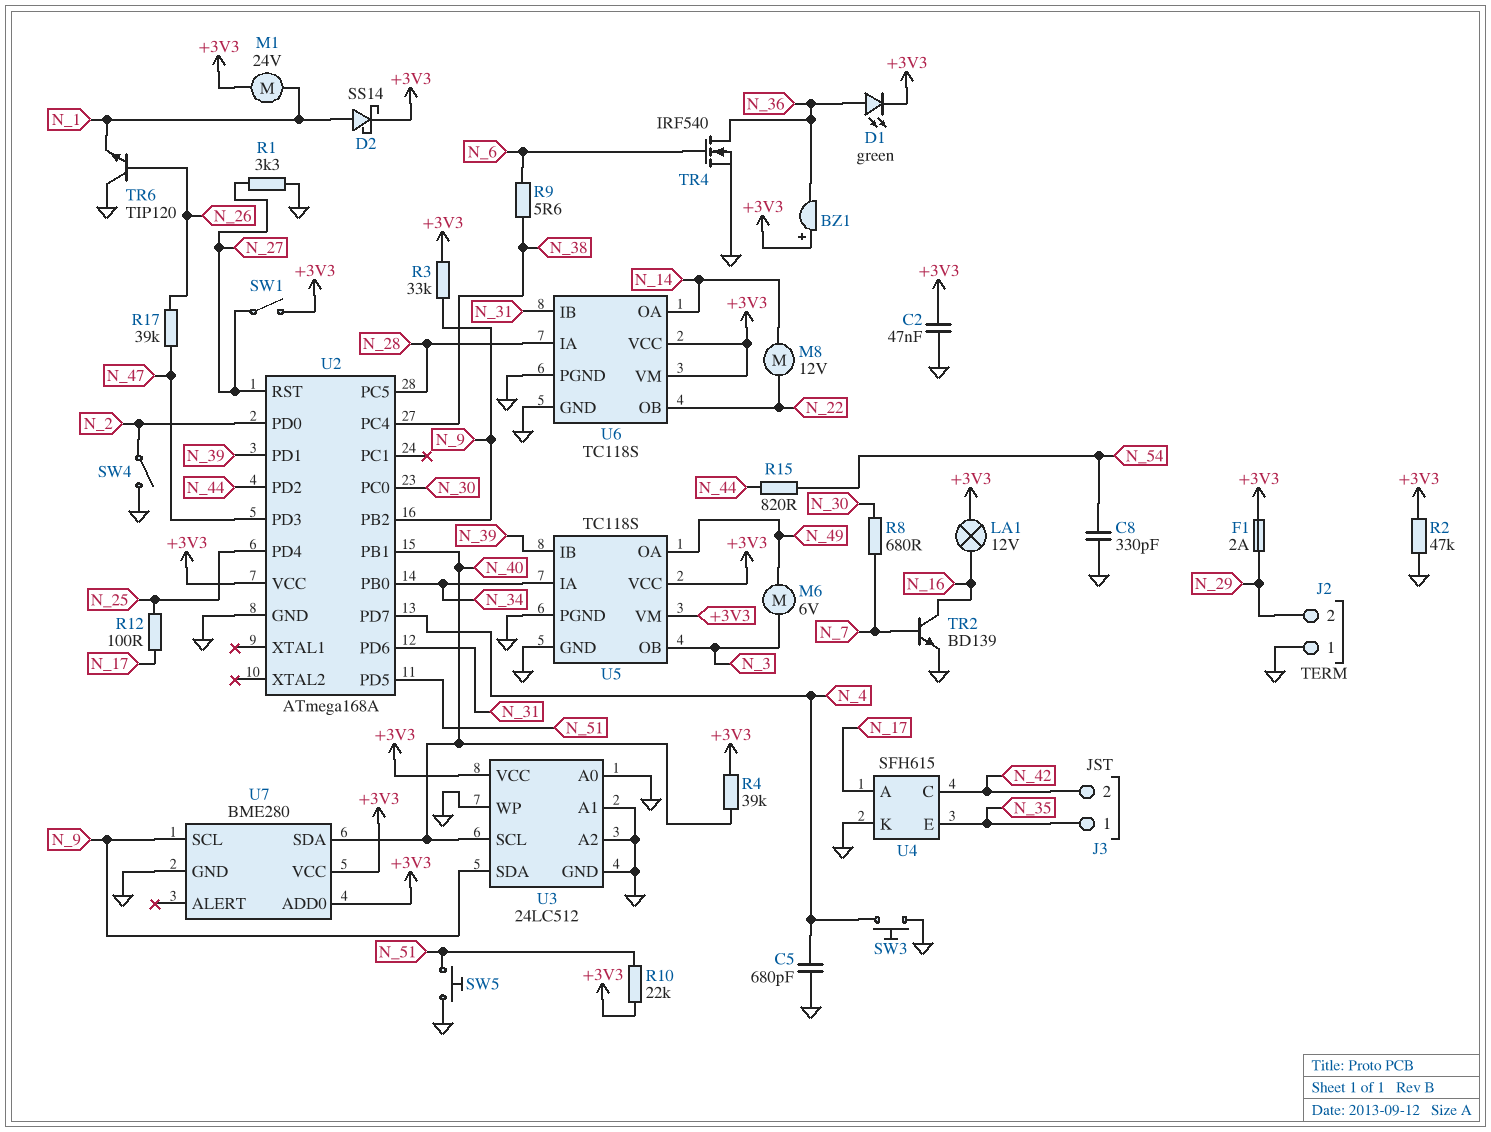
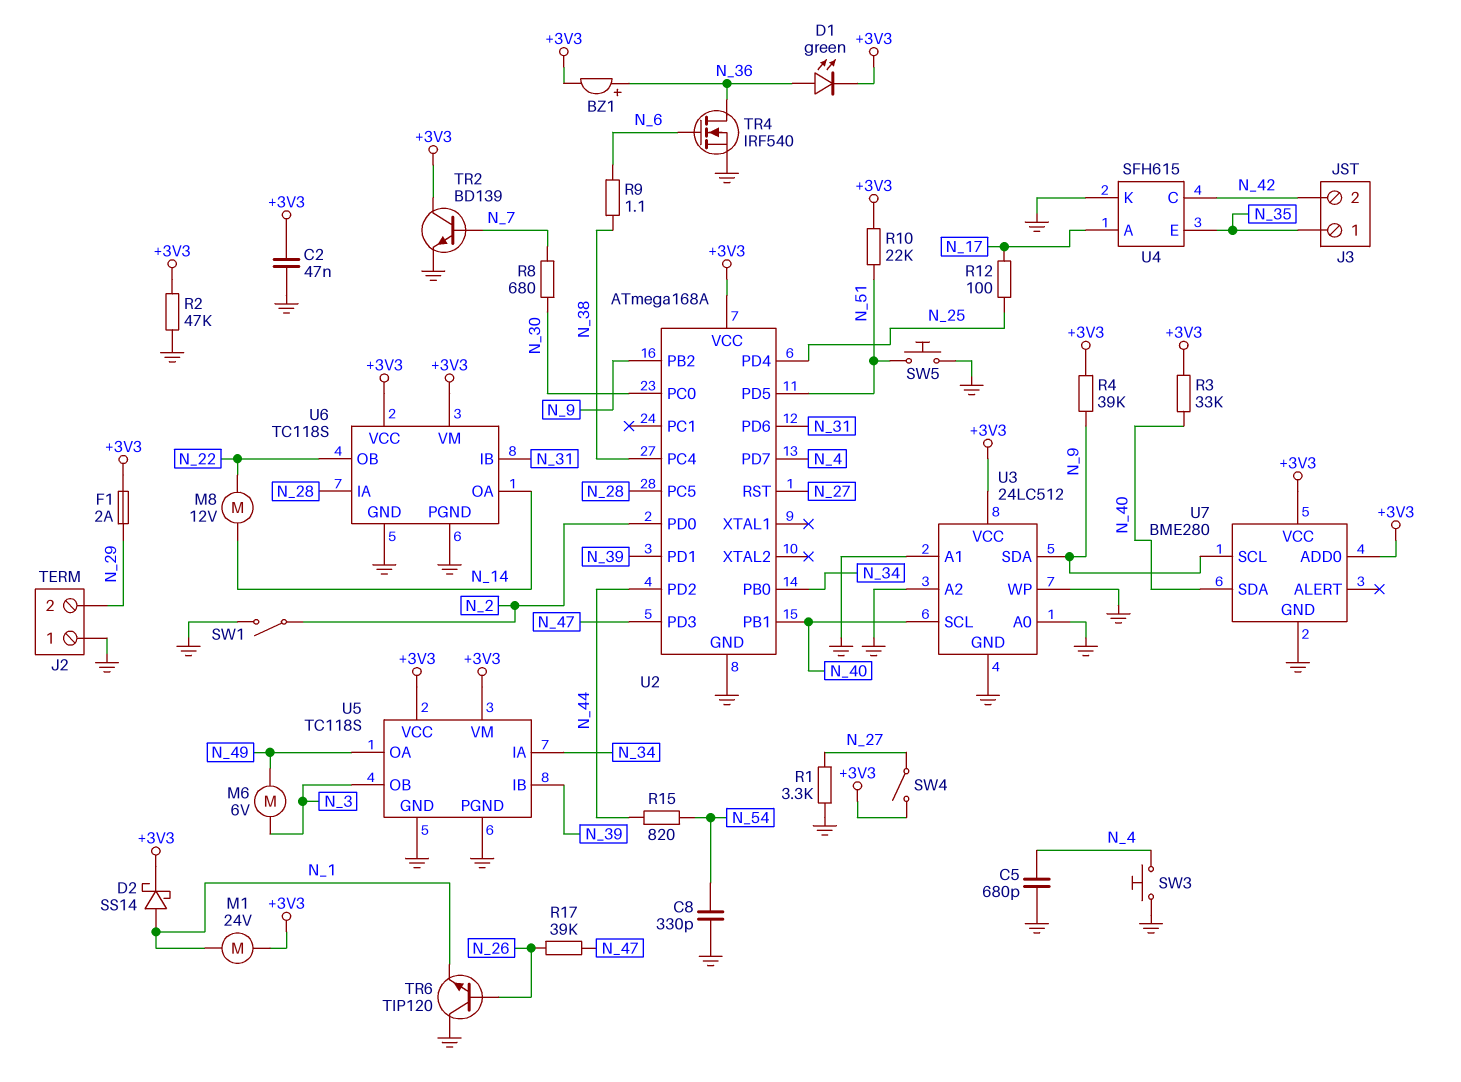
BZ1: buzzer (plus +3V3, minus N_36) -> buzzer (plus N_36, minus +3V3)
LA1: lamp 12V (+3V3, N_16) -> none
R3: 33k (+3V3, N_9) -> 33k (+3V3, N_40)
R4: 39k (+3V3, N_40) -> 39k (+3V3, N_9)
R9: 5.6 (N_6, N_38) -> 1.1 (N_6, N_38)
SW1: switch (+3V3, N_27) -> switch (GND, N_2)
SW4: switch (GND, N_2) -> switch (+3V3, N_27)
TR2: NPN BD139 (B N_7, C N_16, E GND) -> NPN BD139 (B N_7, C +3V3, E GND)

